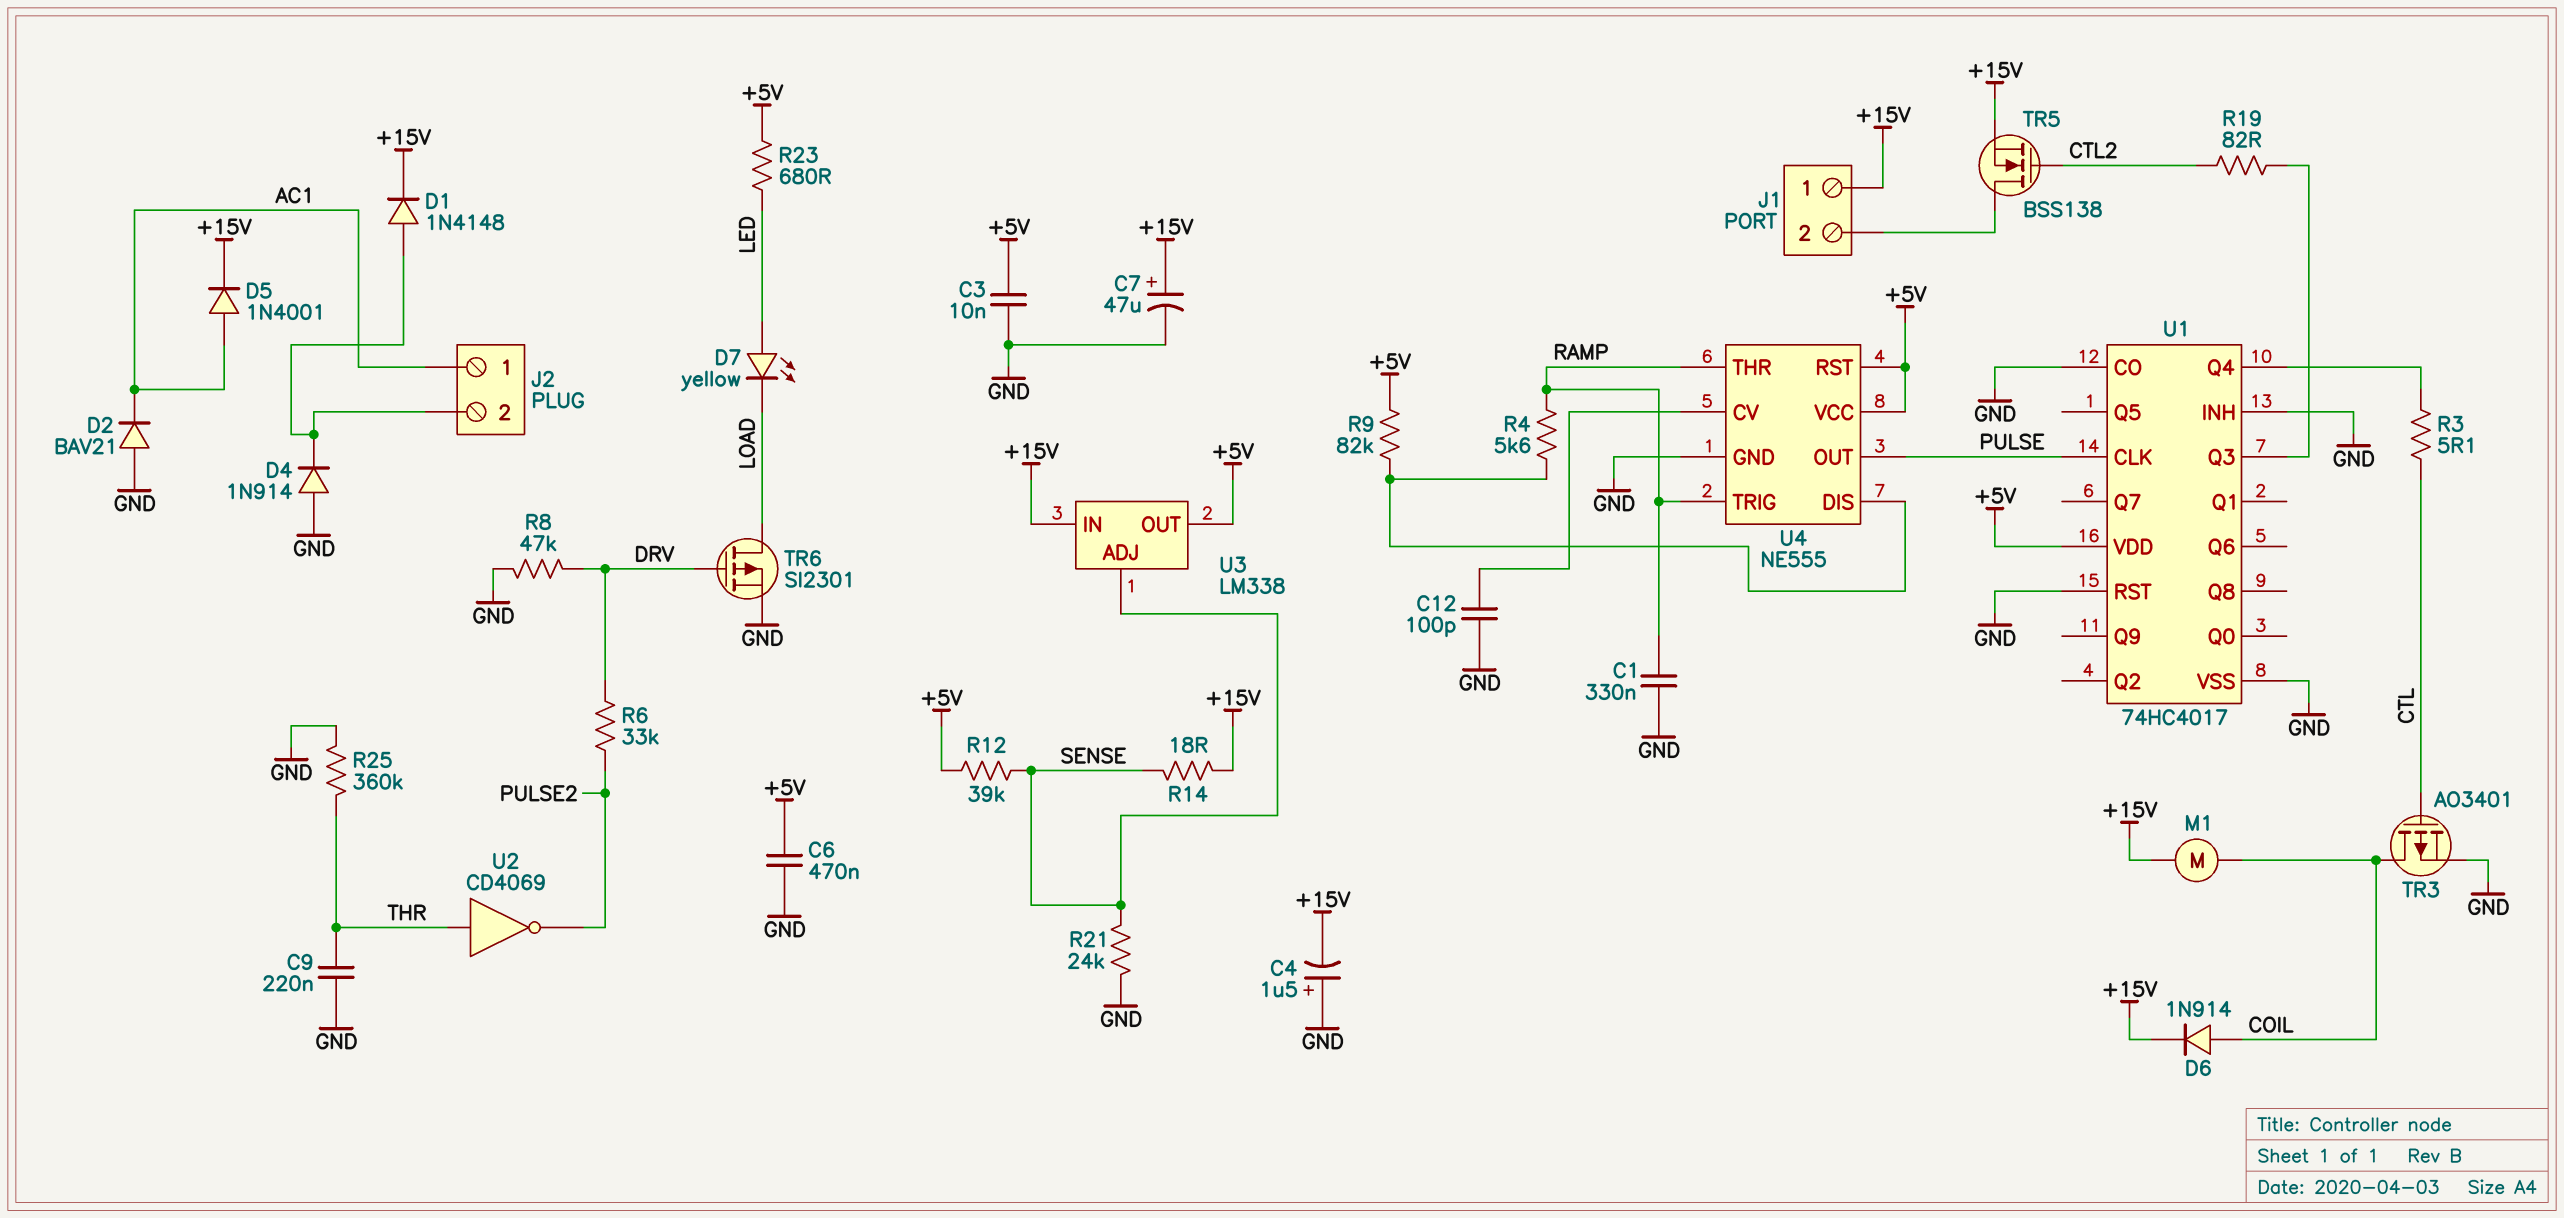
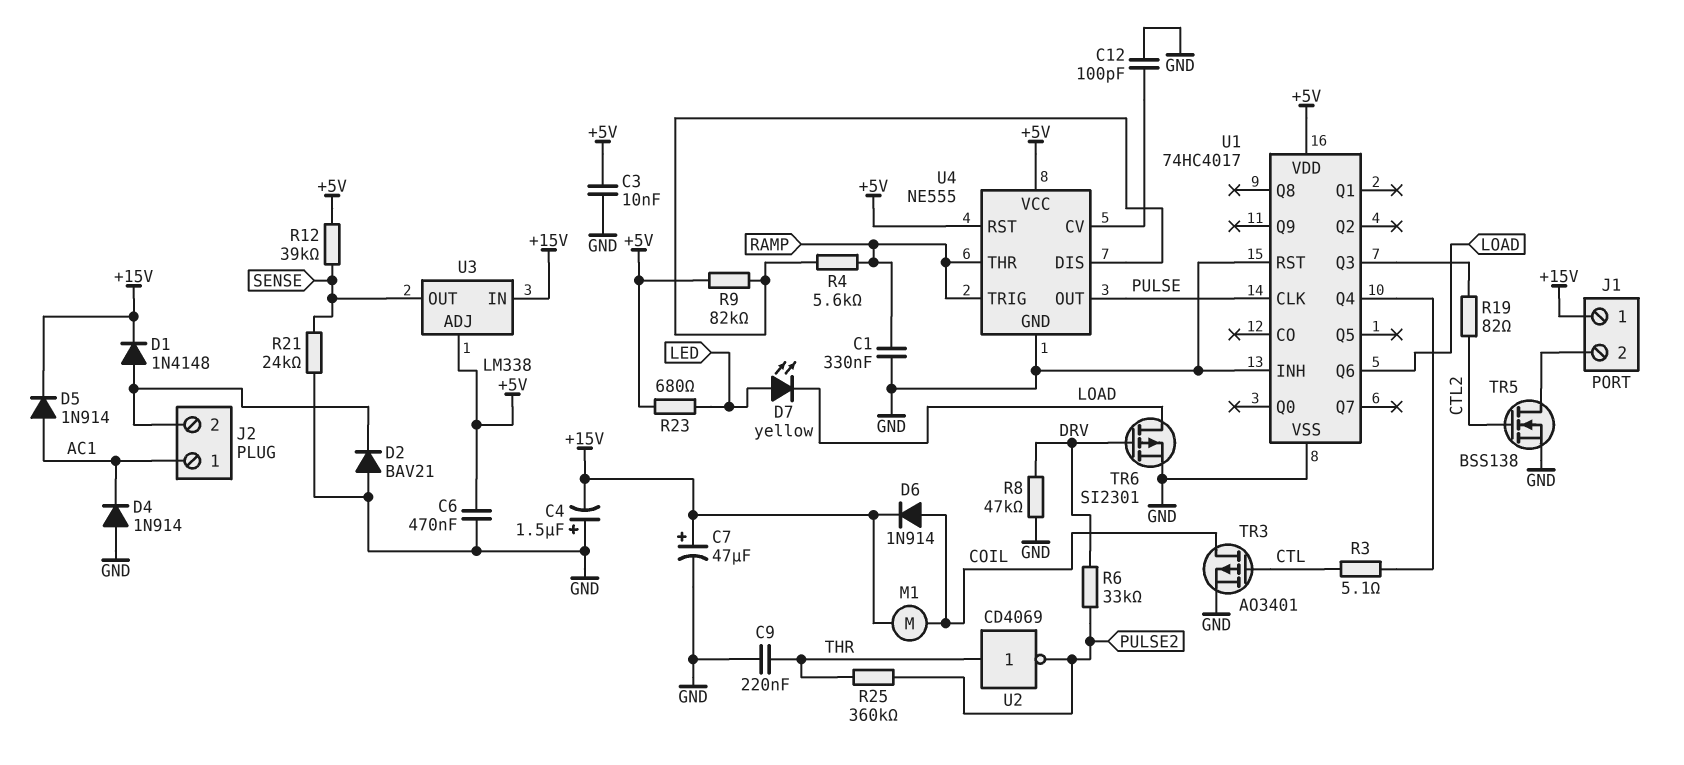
D2: diode BAV21 (A GND, K AC1) -> diode BAV21 (A GND, K J2/2)
D4: diode 1N914 (A GND, K J2/2) -> diode 1N914 (A GND, K AC1)
D5: diode 1N4001 (A AC1, K +15V) -> diode 1N914 (A AC1, K +15V)
R14: 18 (+15V, SENSE) -> none
R25: 360k (GND, THR) -> 360k (PULSE2, THR)
TR5: NMOS BSS138 (G CTL2, D J1/2, S +15V) -> NMOS BSS138 (G CTL2, D J1/2, S GND)
U1 pin CO: GND -> none
U1 pin Q6: none -> LOAD
U3 pin ADJ: SENSE -> +5V
U3 pin OUT: +5V -> SENSE

